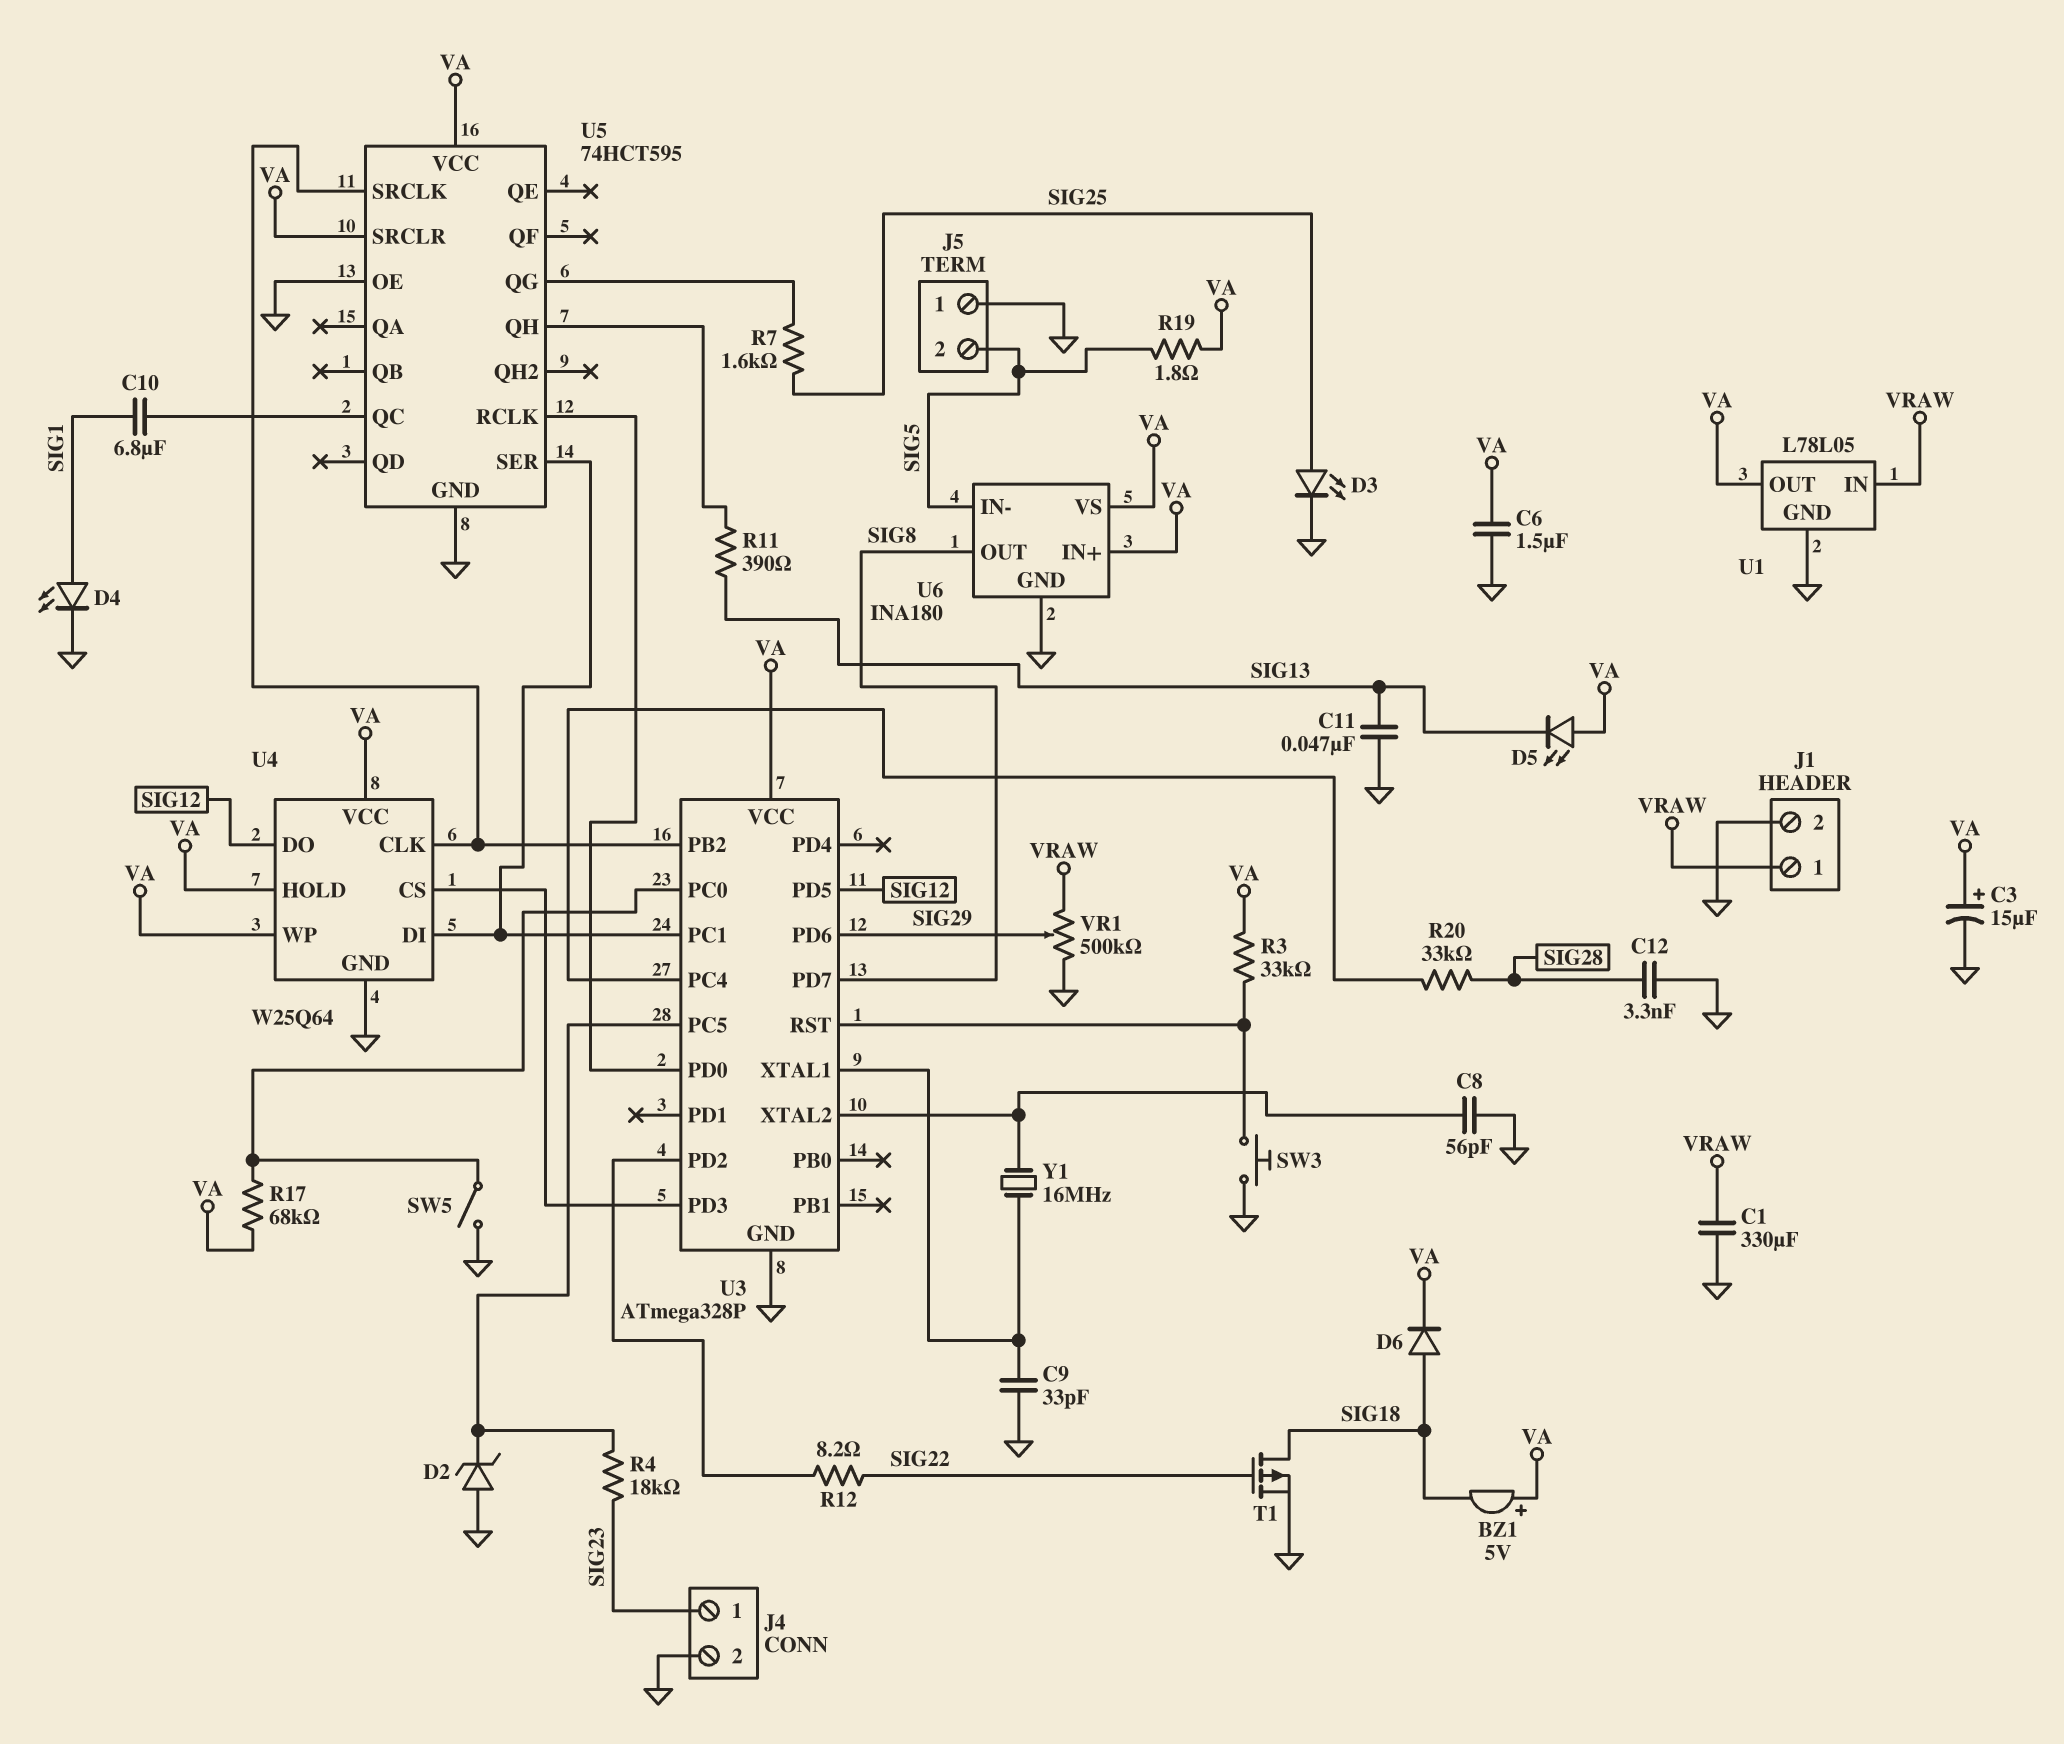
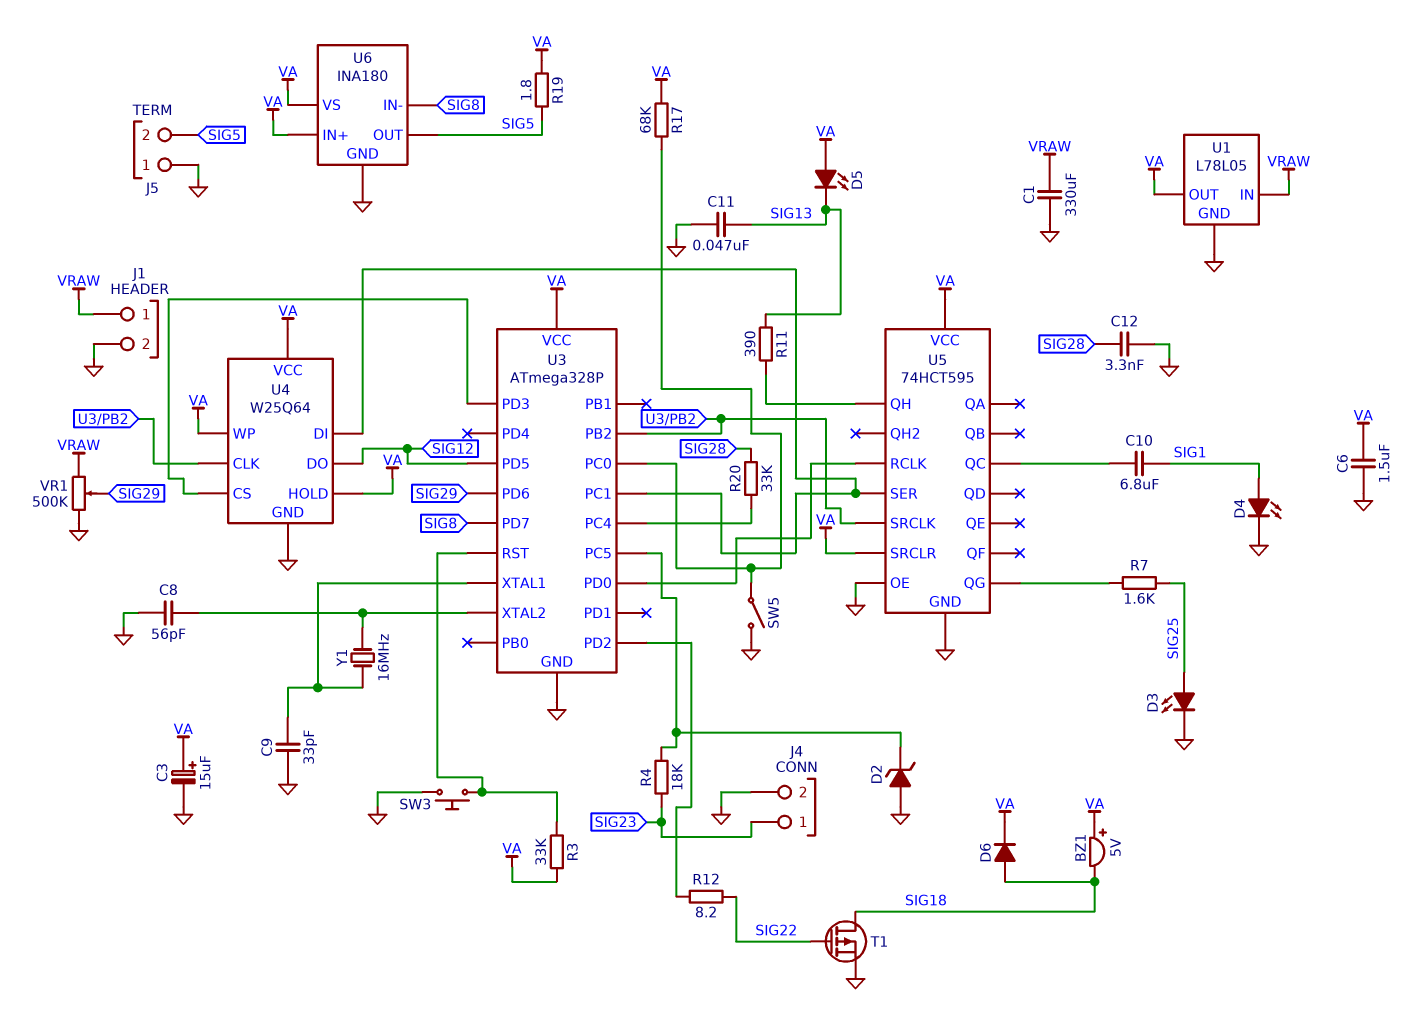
U6 pin IN-: SIG5 -> SIG8
U6 pin OUT: SIG8 -> SIG5

